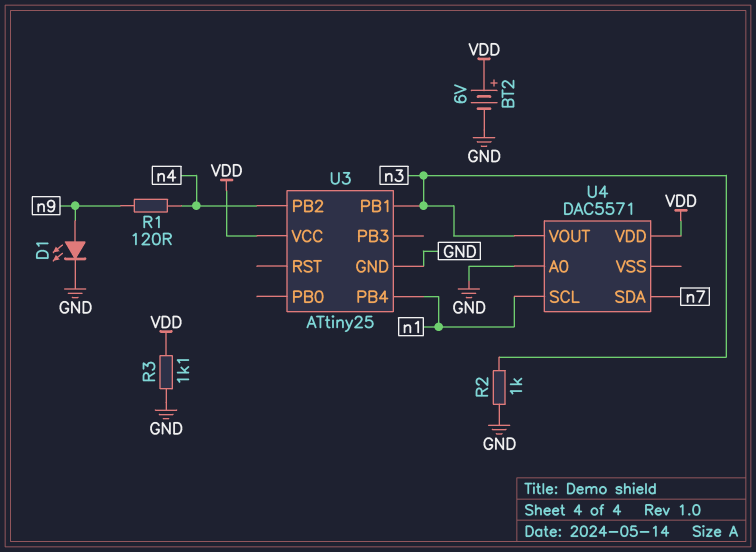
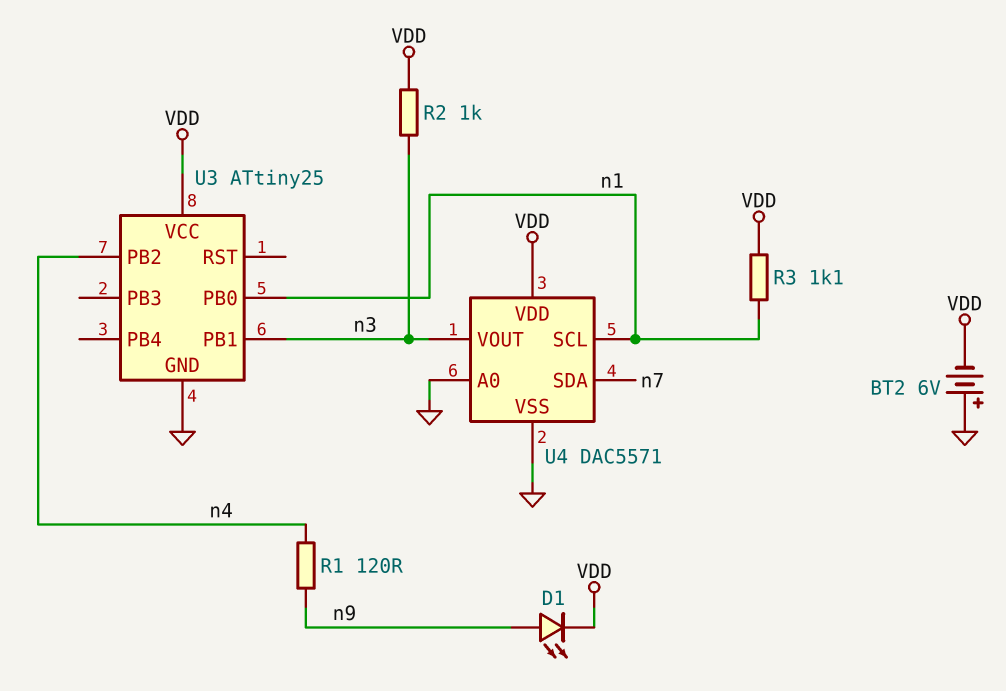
BT2: 6V (plus VDD, minus GND) -> 6V (plus GND, minus VDD)
D1: LED (A n9, K GND) -> LED (A n9, K VDD)
R2: 1k (GND, n3) -> 1k (VDD, n3)
R3: 1.1k (GND, VDD) -> 1.1k (VDD, n1)
U3 pin PB0: none -> n1
U3 pin PB4: n1 -> none
U4 pin VSS: none -> GND

